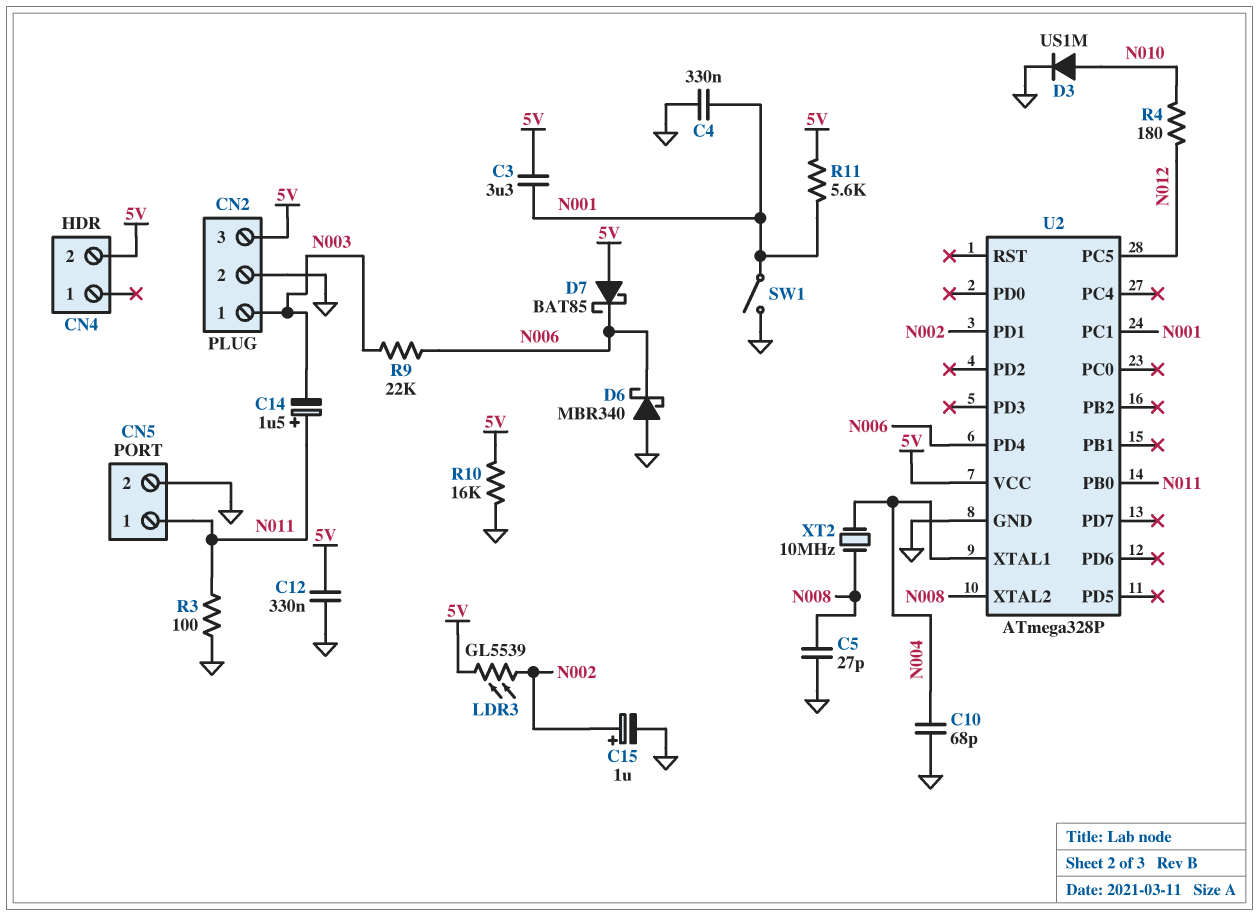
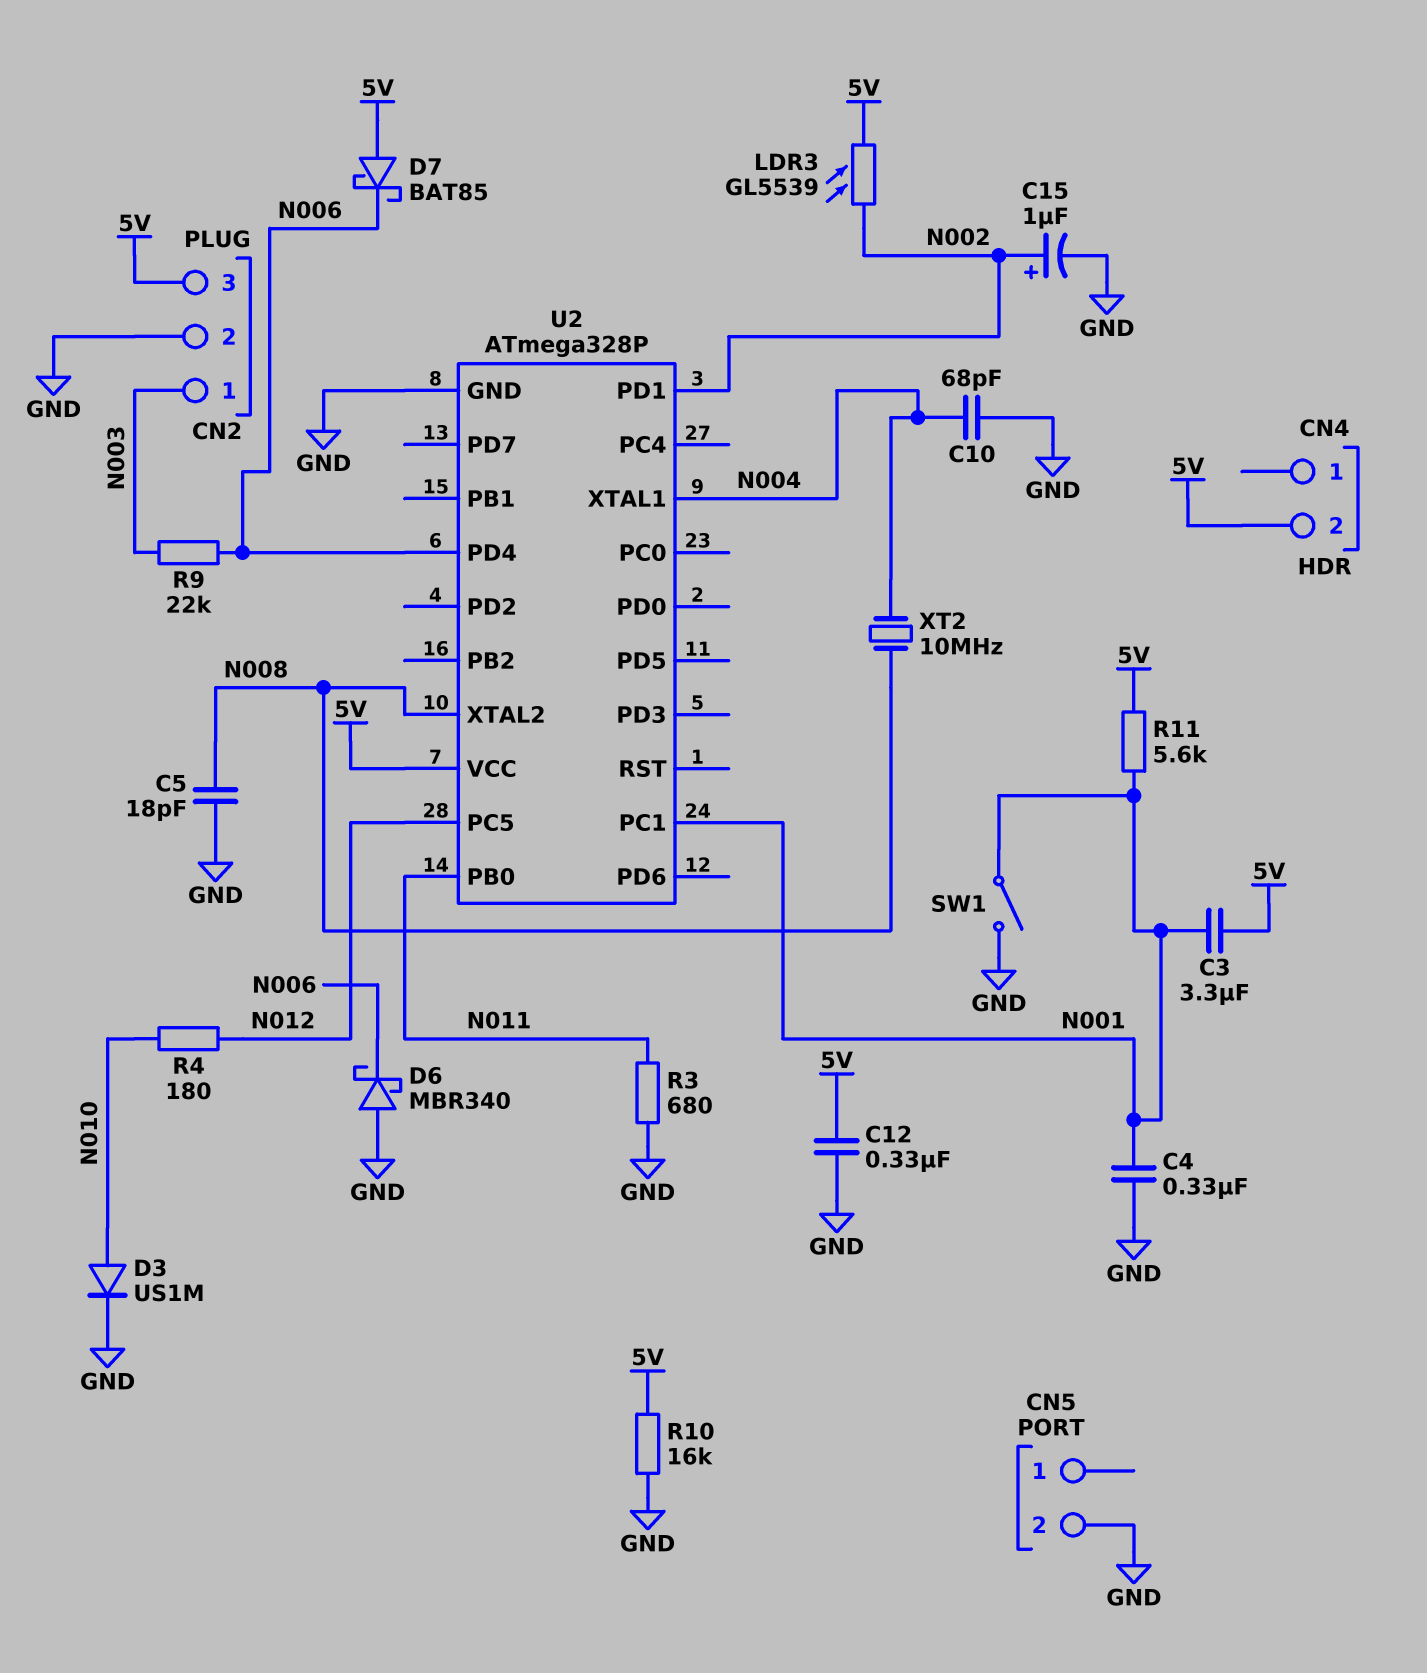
C5: 27pF (GND, N008) -> 18pF (GND, N008)
C14: 1.5uF (plus N011, minus N003) -> none
CN5 pin 1: N011 -> none
R3: 100 (GND, N011) -> 680 (GND, N011)

